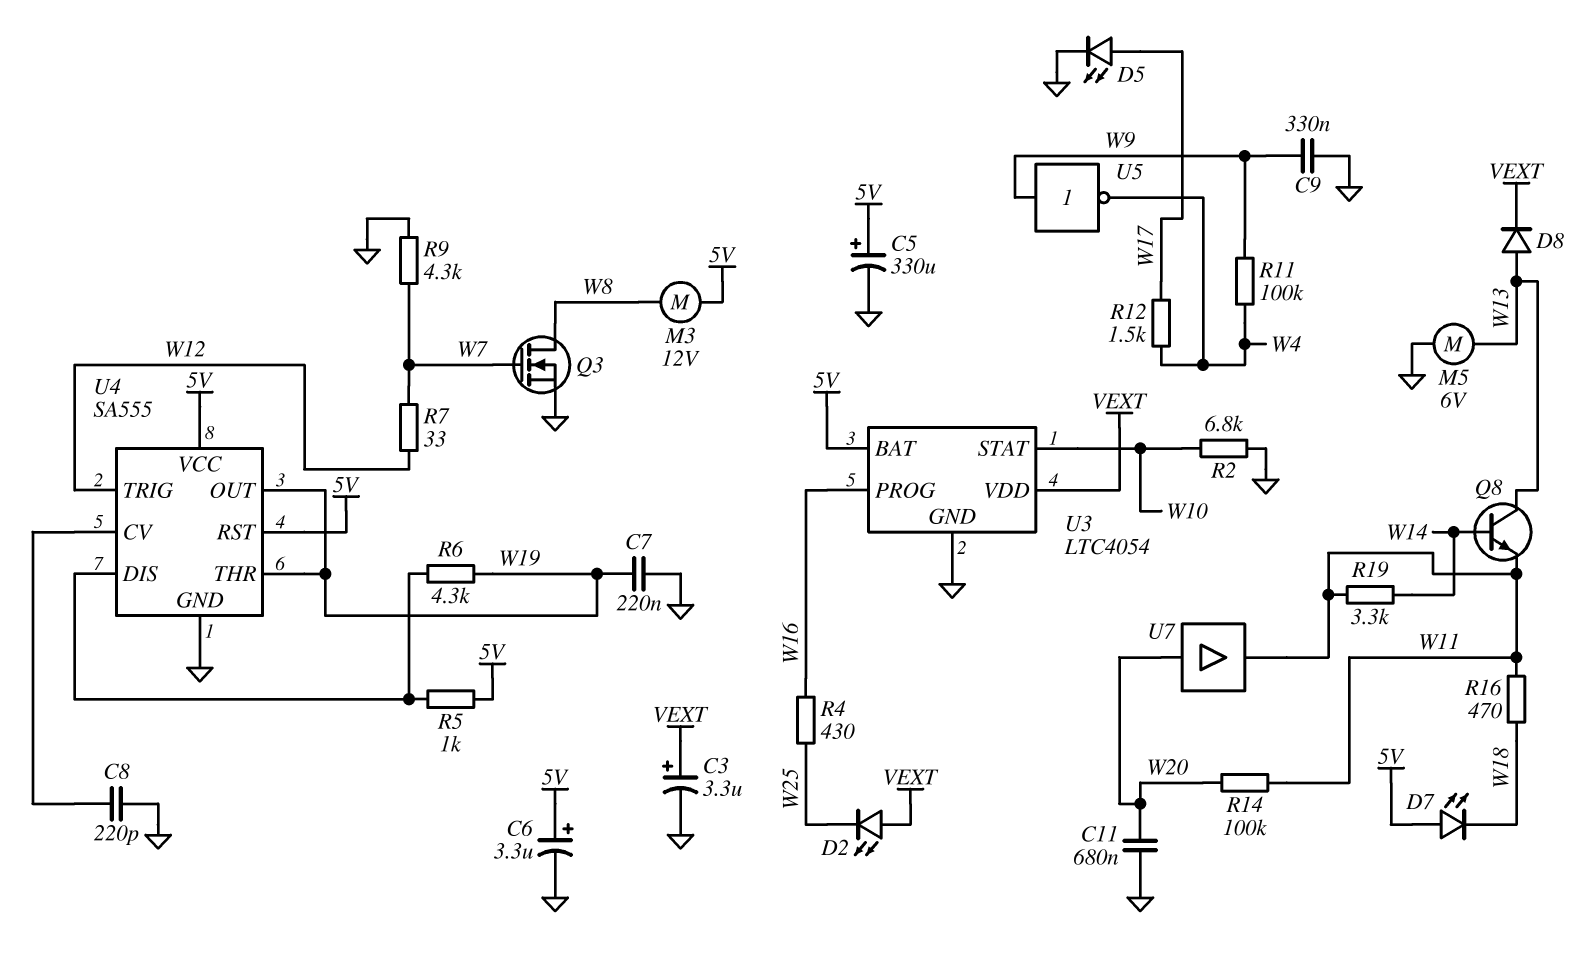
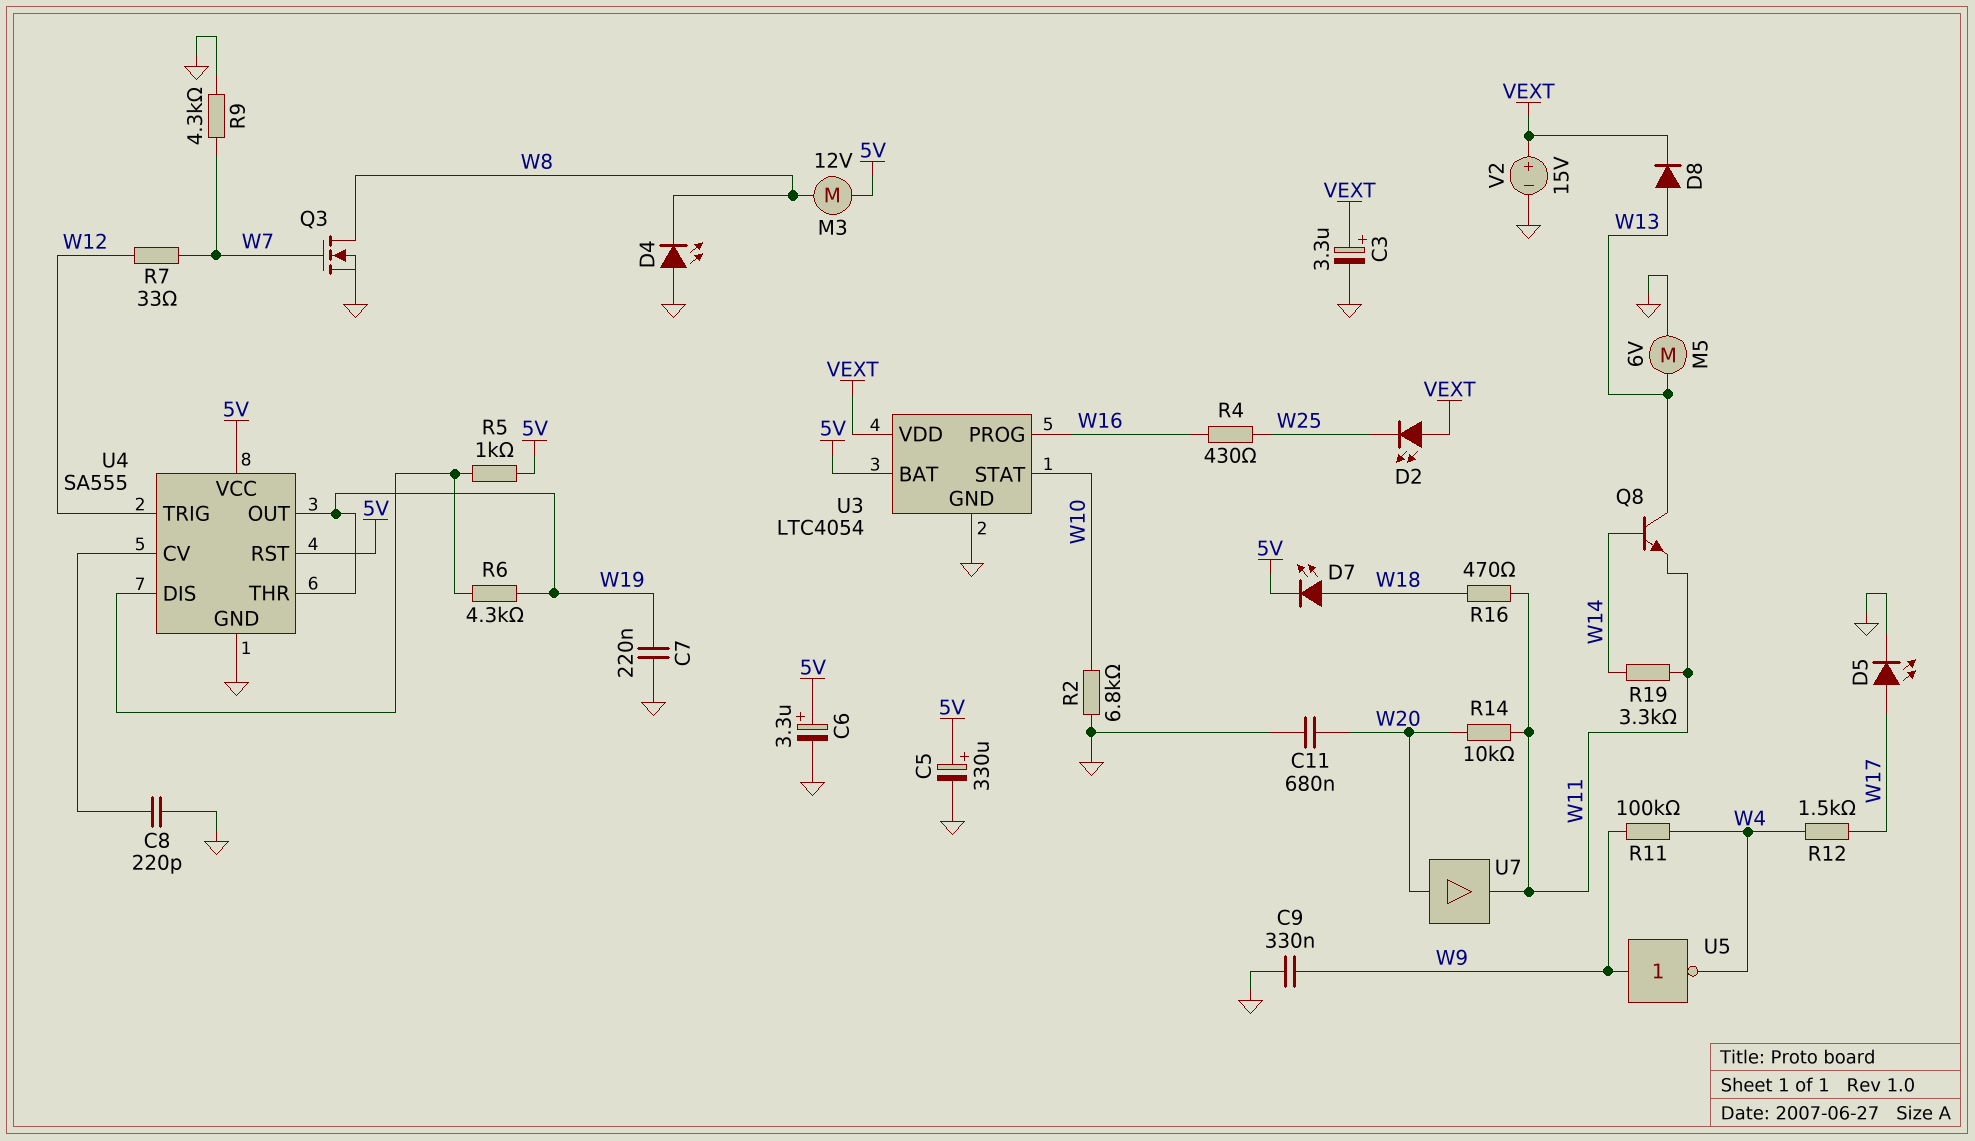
D4: none -> LED (A GND, K W8)
D7: LED (A 5V, K W18) -> LED (A W18, K 5V)
R14: 100k (W11, W20) -> 10k (W11, W20)
V2: none -> 15V (plus VEXT, minus GND)

